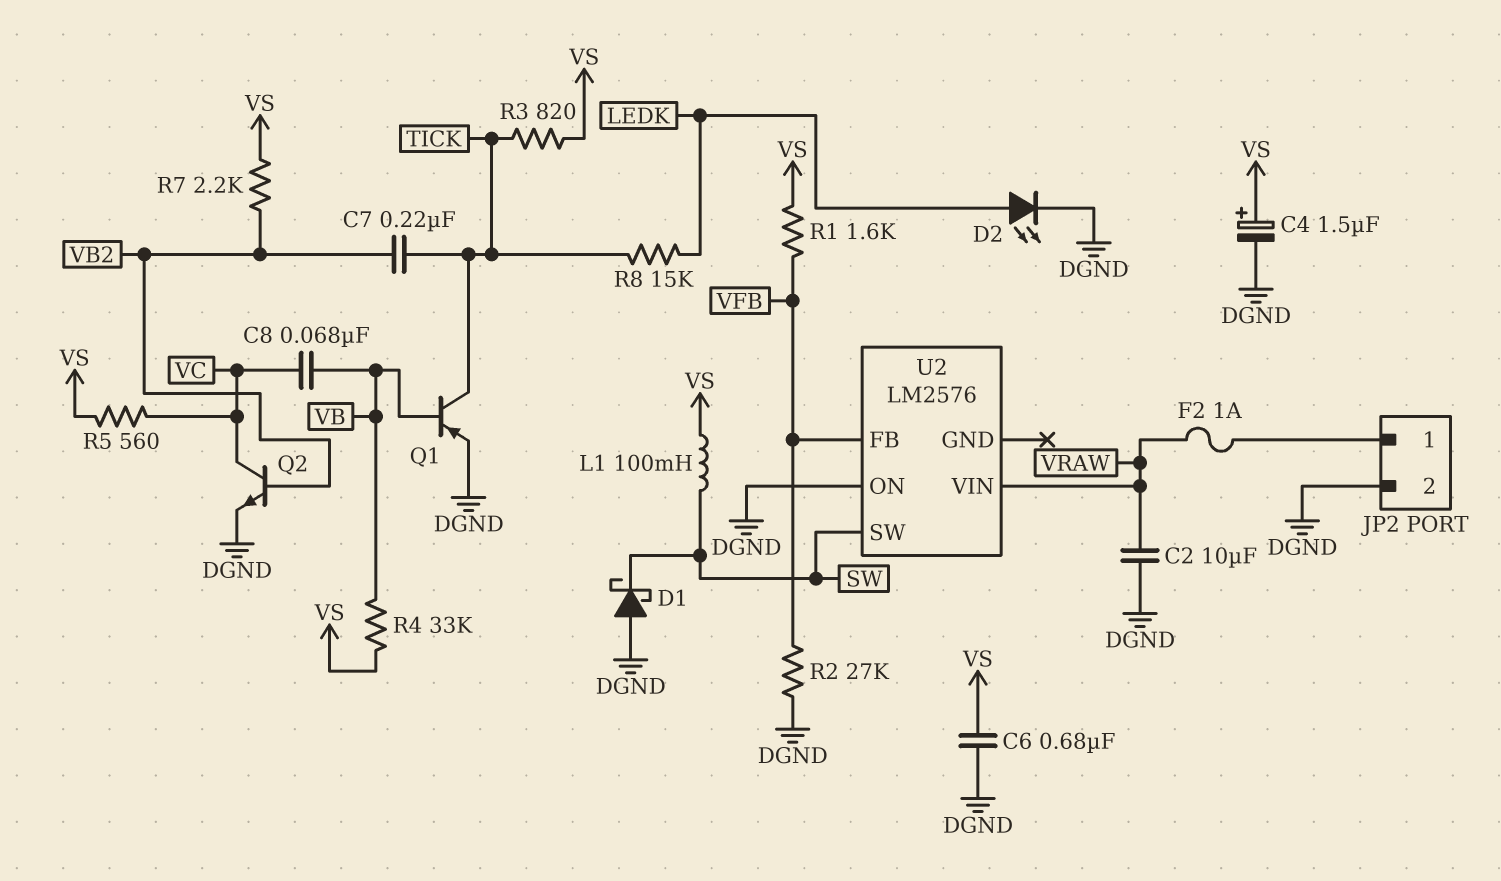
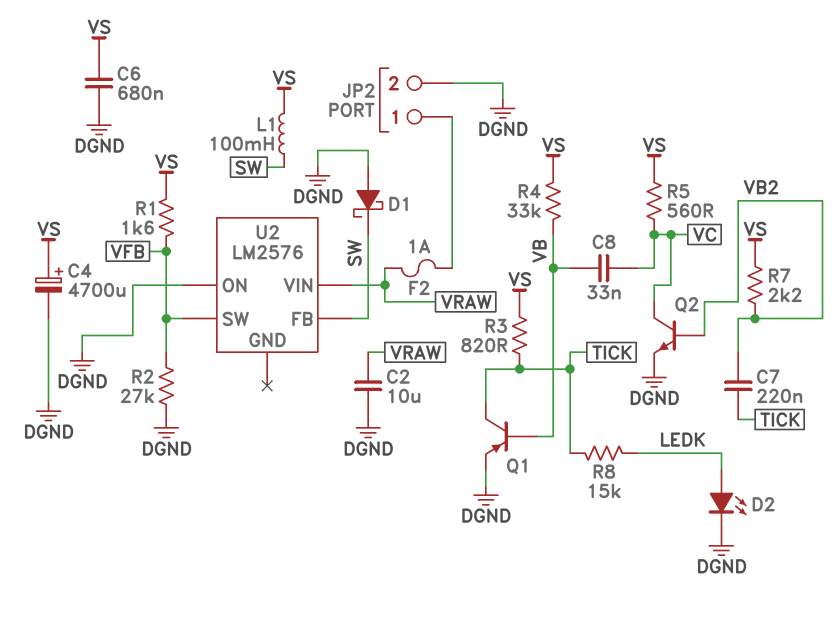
C4: 1.5uF (plus VS, minus DGND) -> 4700uF (plus VS, minus DGND)
C8: 68nF (VB, VC) -> 33nF (VB, VC)
U2 pin FB: VFB -> SW
U2 pin SW: SW -> VFB

